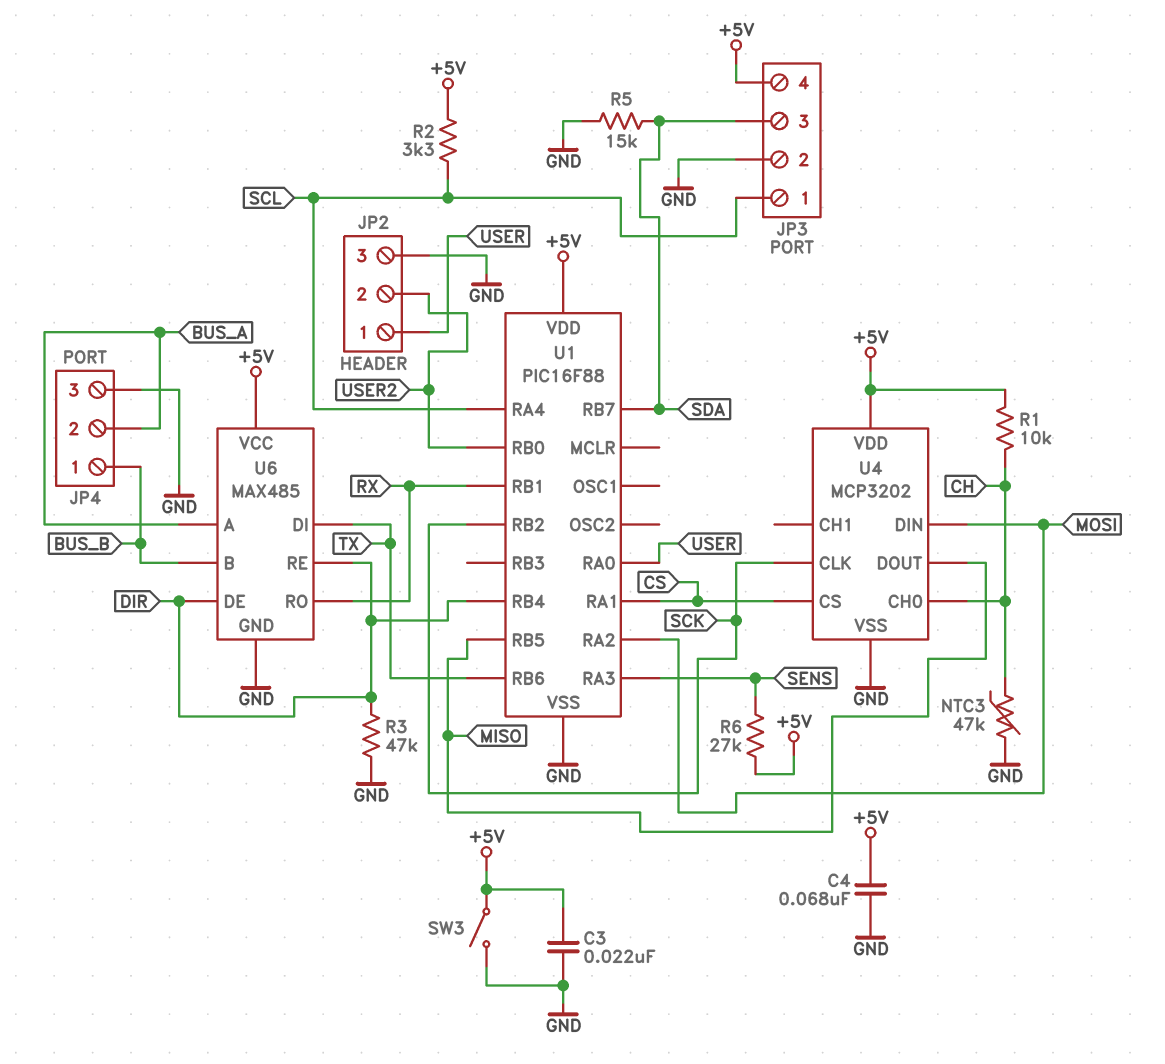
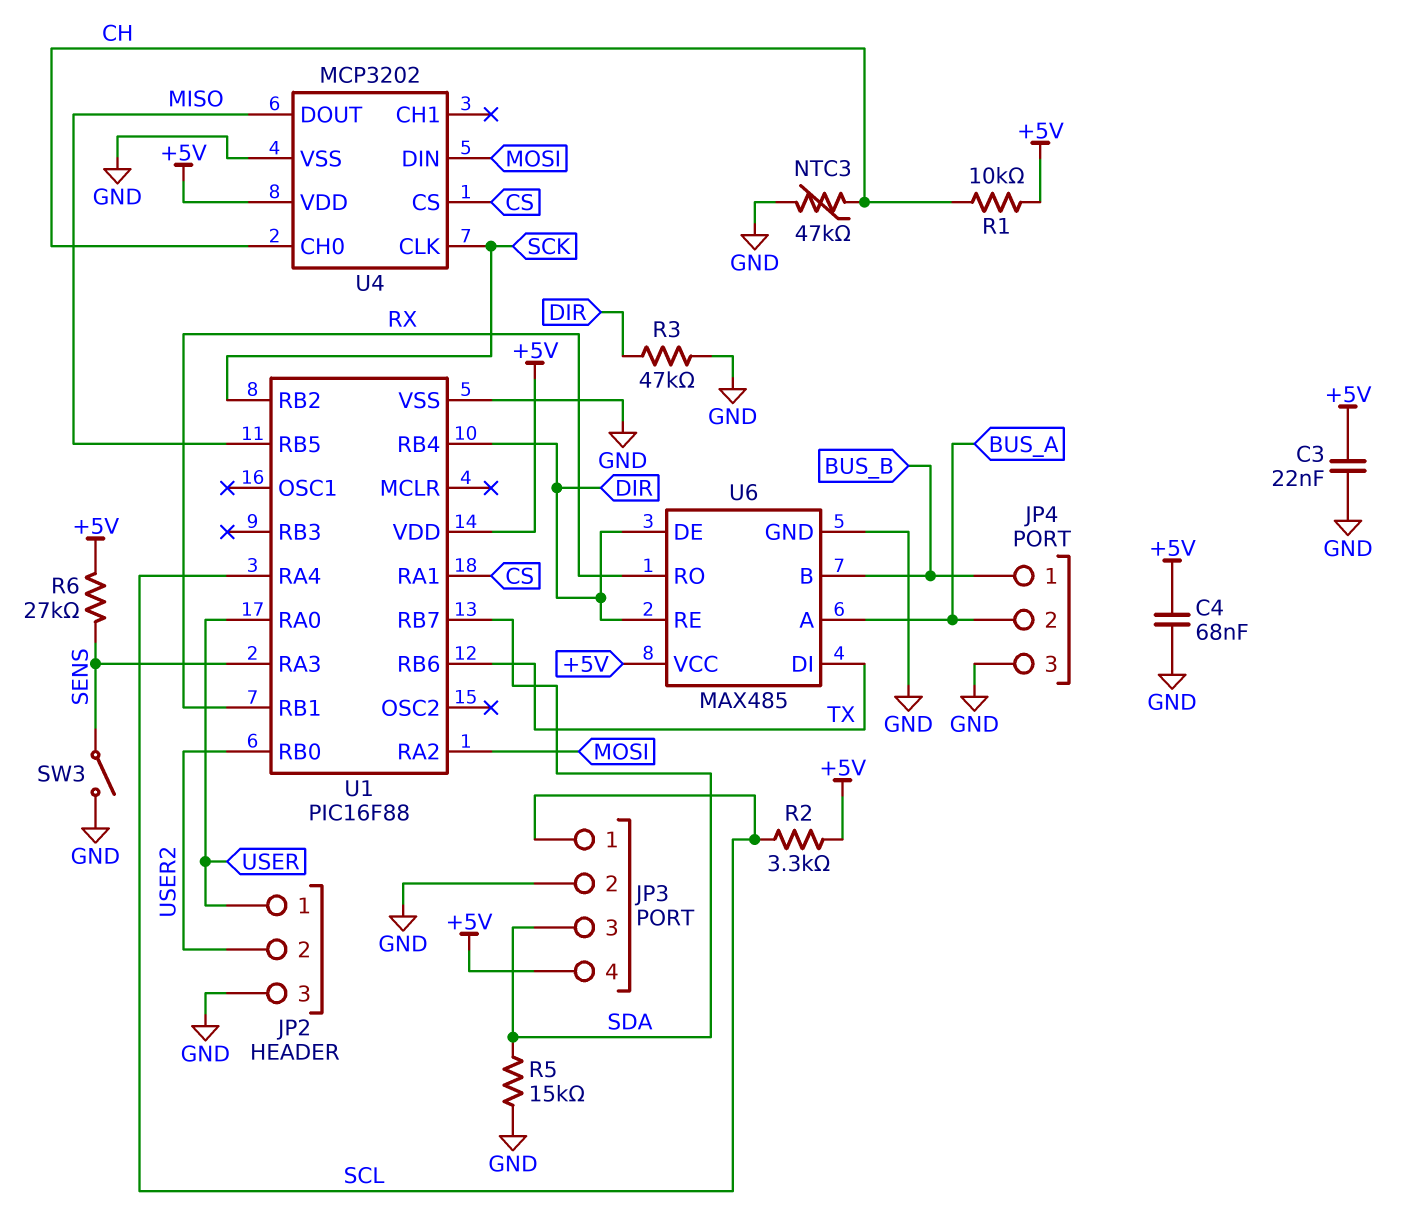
SW3: switch (+5V, GND) -> switch (GND, SENS)

